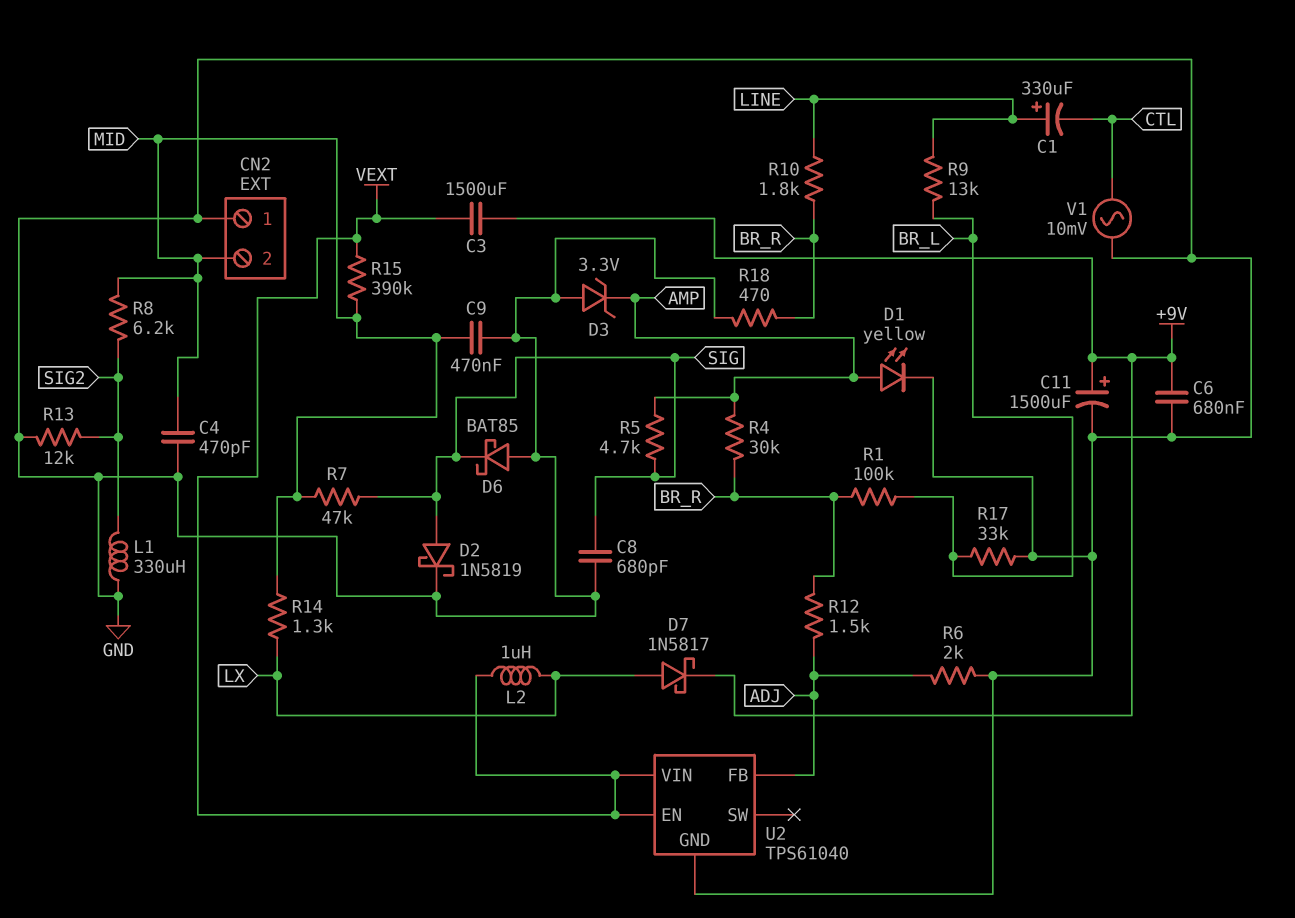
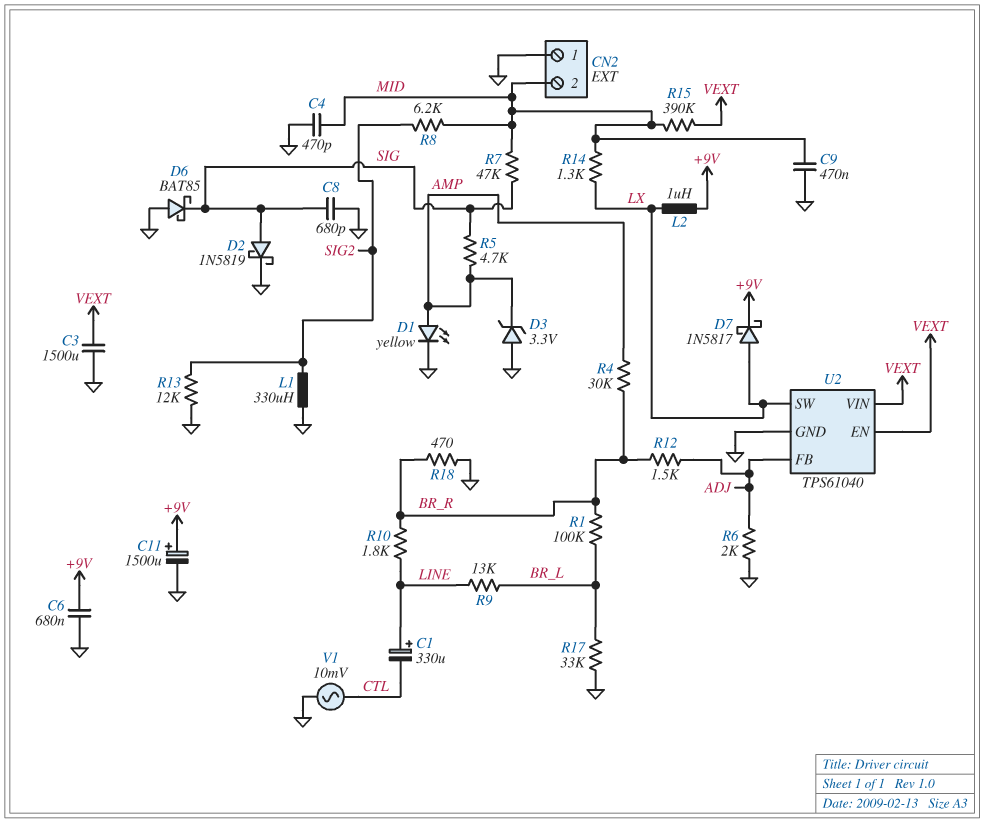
C3: 1500uF (+9V, VEXT) -> 1500uF (GND, VEXT)
L2: 1uH (LX, VEXT) -> 1uH (+9V, LX)
U2 pin SW: none -> LX

